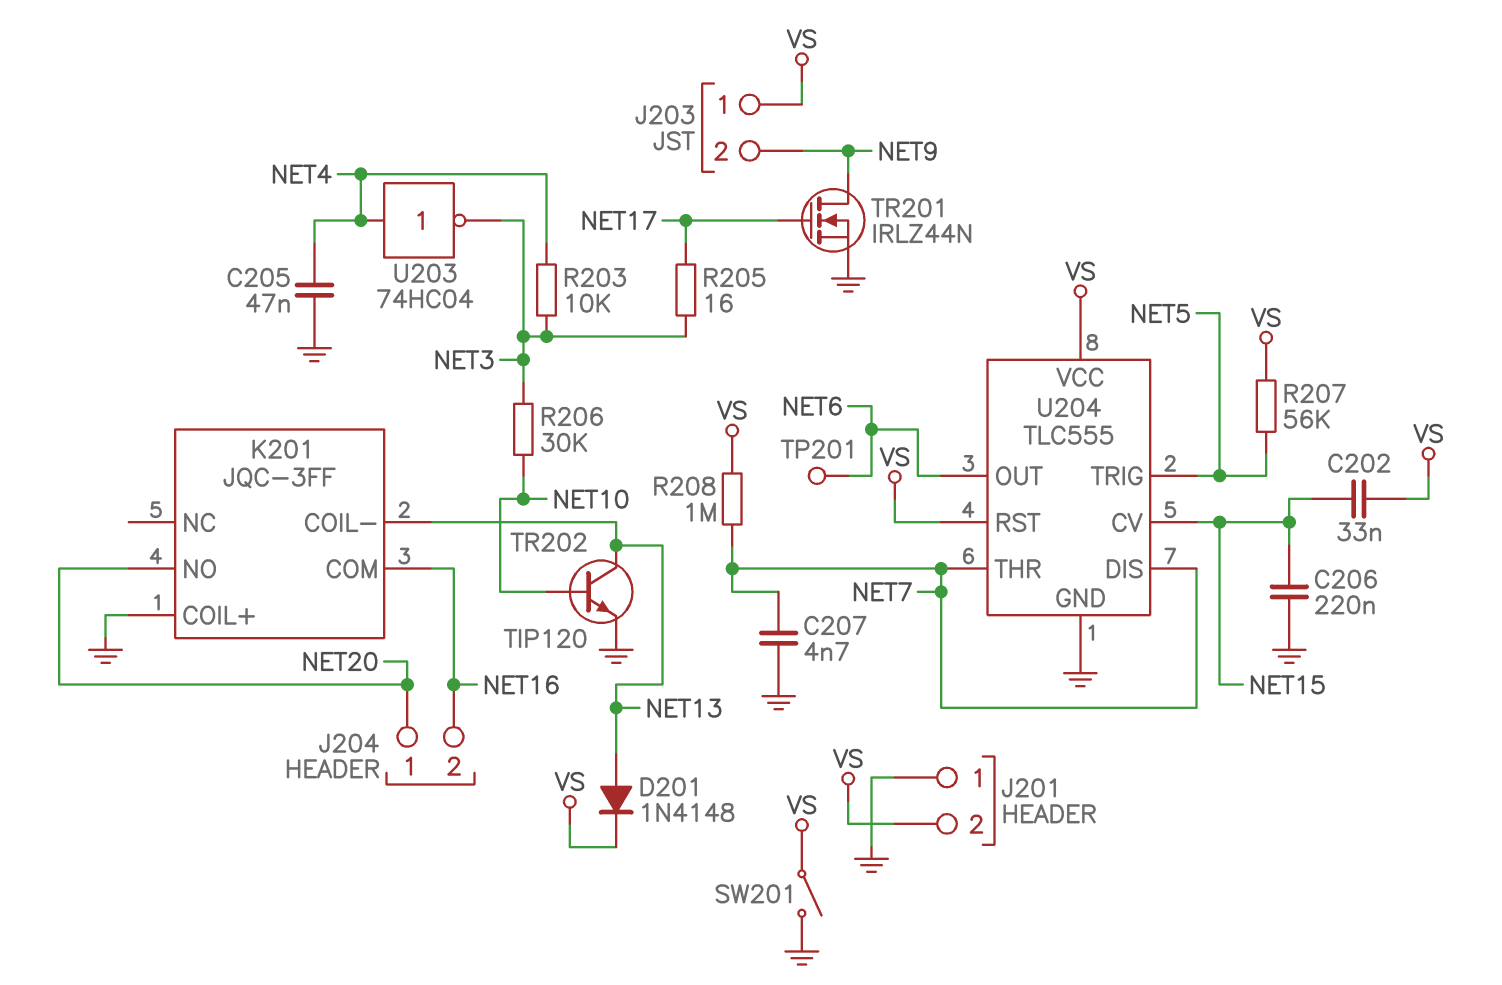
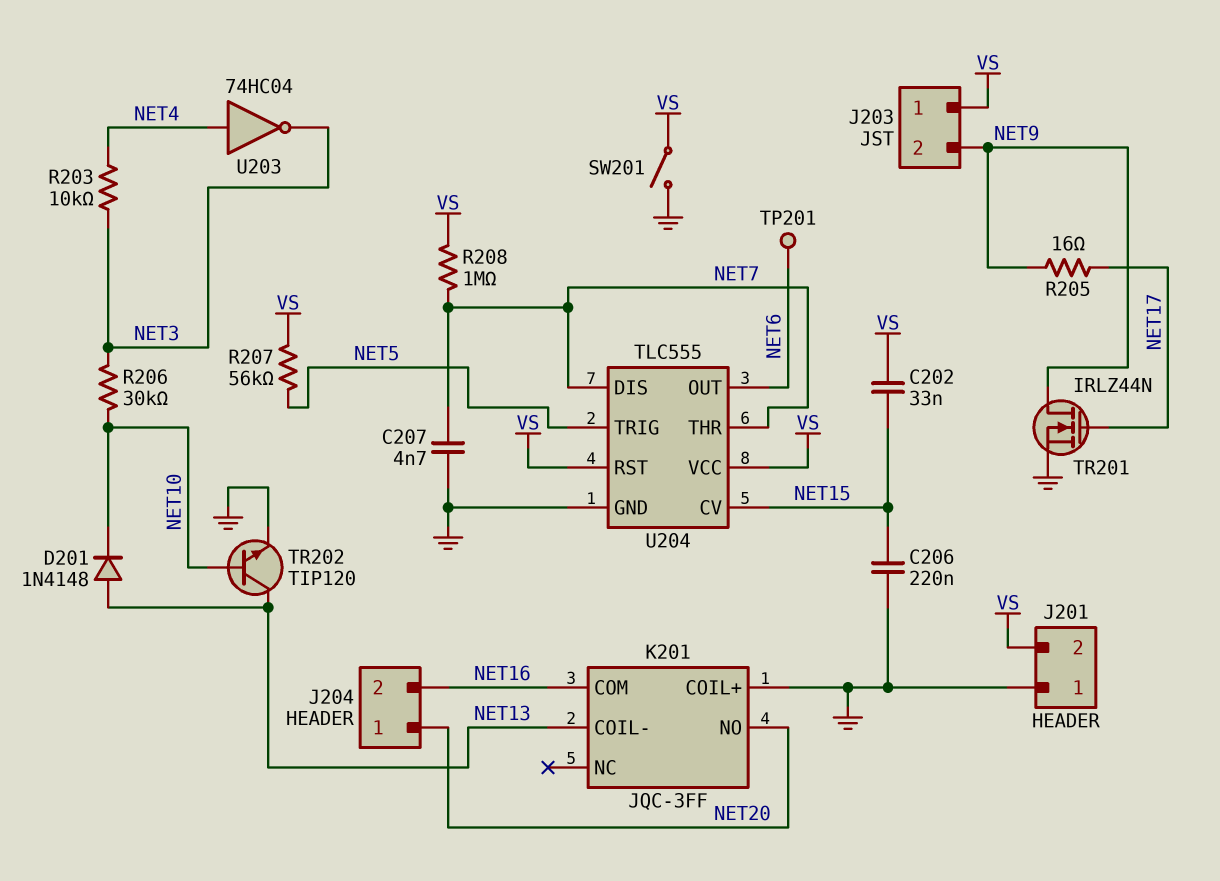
C205: 47nF (GND, NET4) -> none
D201: diode 1N4148 (A NET13, K VS) -> diode 1N4148 (A NET13, K NET10)
R205: 16 (NET3, NET17) -> 16 (NET9, NET17)

